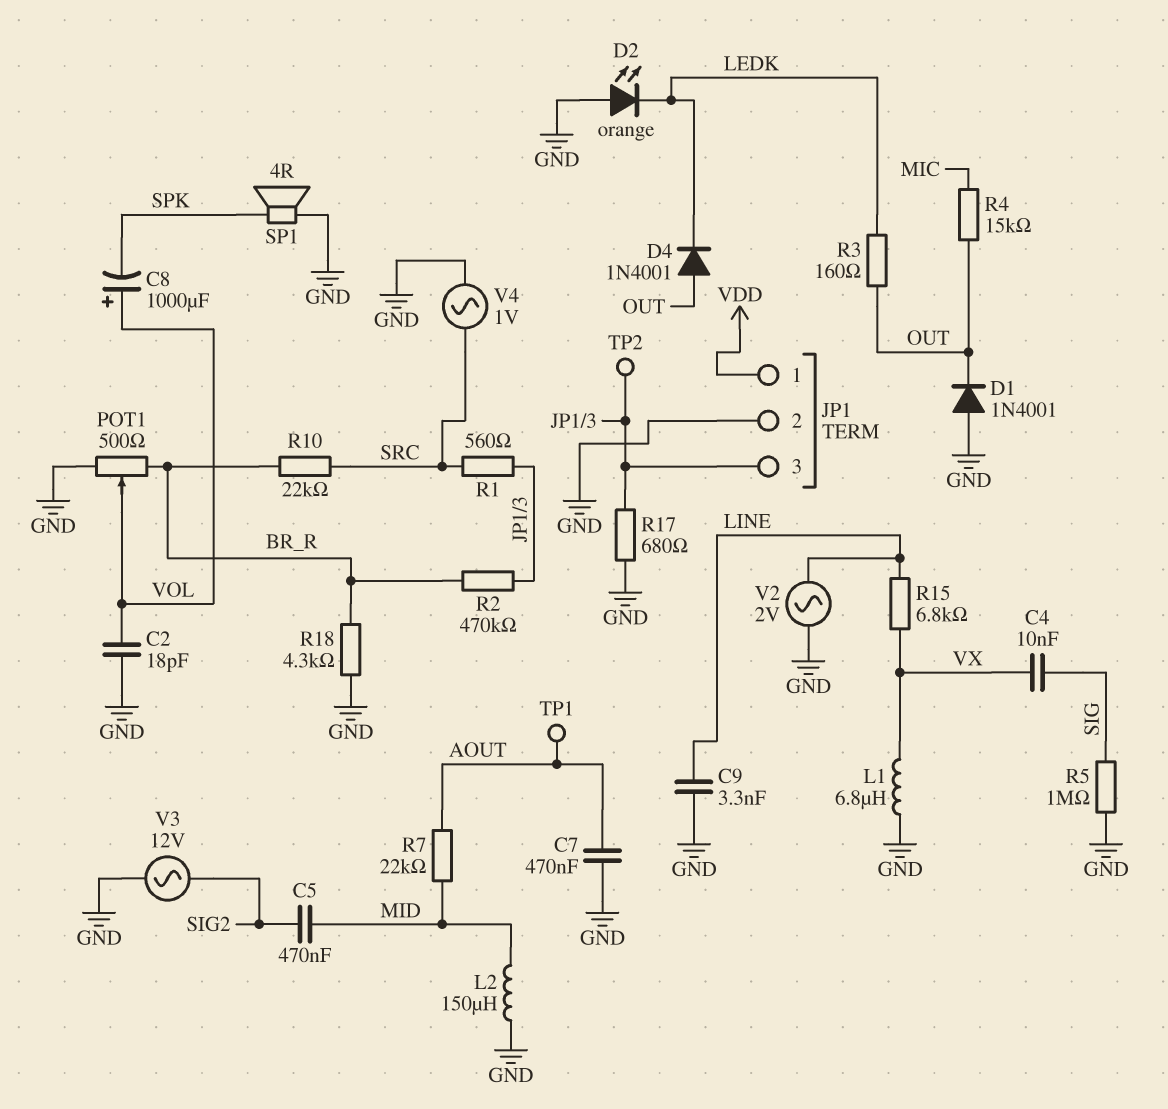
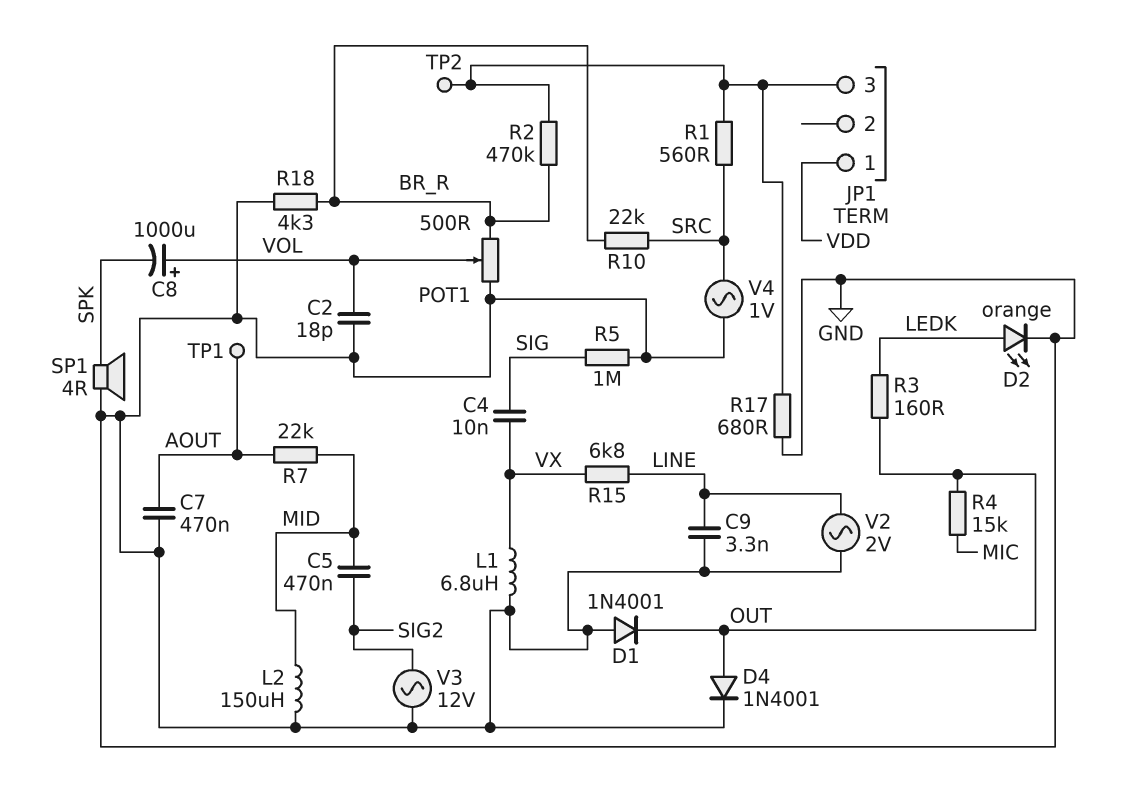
D2: LED orange (A GND, K LEDK) -> LED orange (A LEDK, K GND)
D4: diode 1N4001 (A OUT, K LEDK) -> diode 1N4001 (A OUT, K GND)
JP1 pin 2: GND -> none

